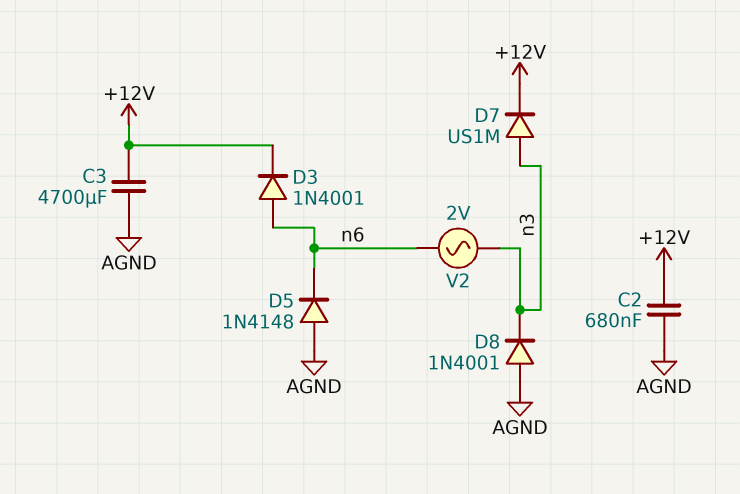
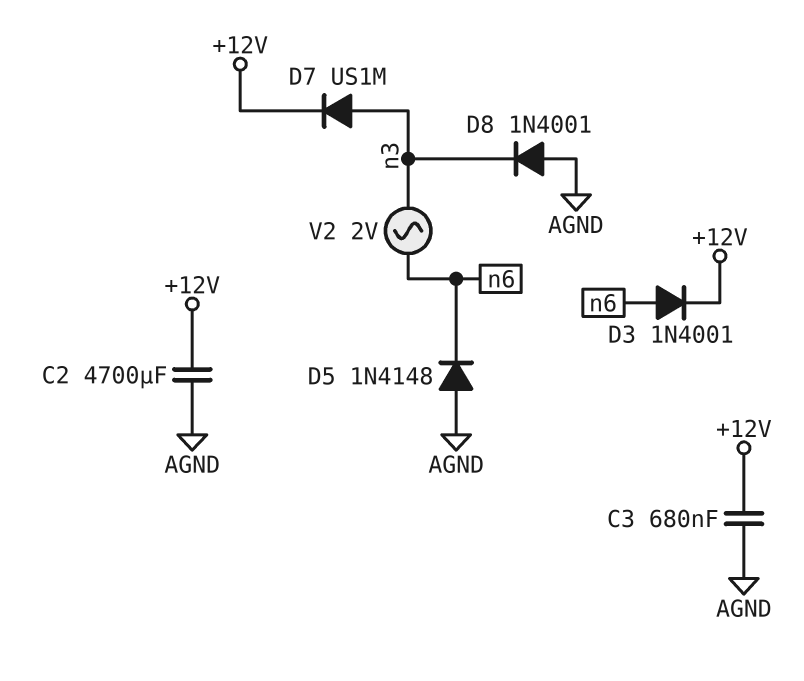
C2: 680nF (+12V, AGND) -> 4700uF (+12V, AGND)
C3: 4700uF (+12V, AGND) -> 680nF (+12V, AGND)

